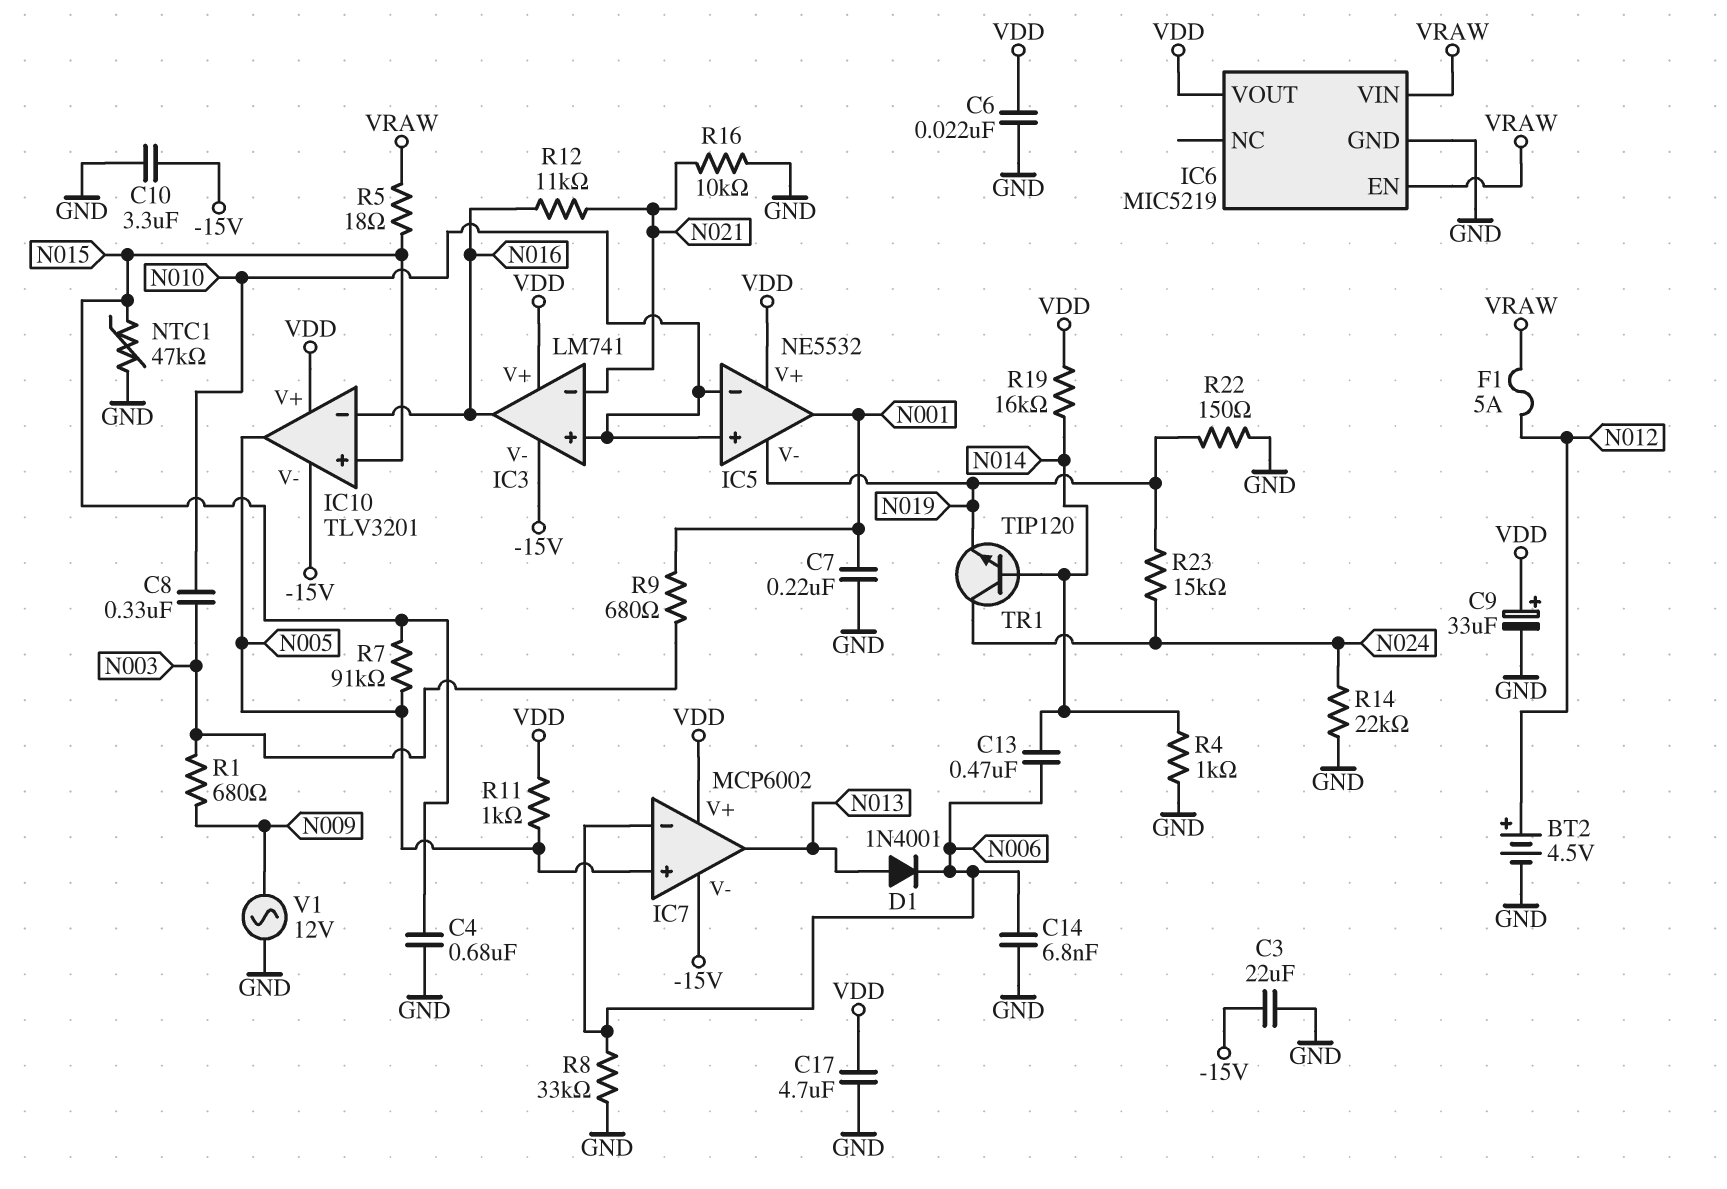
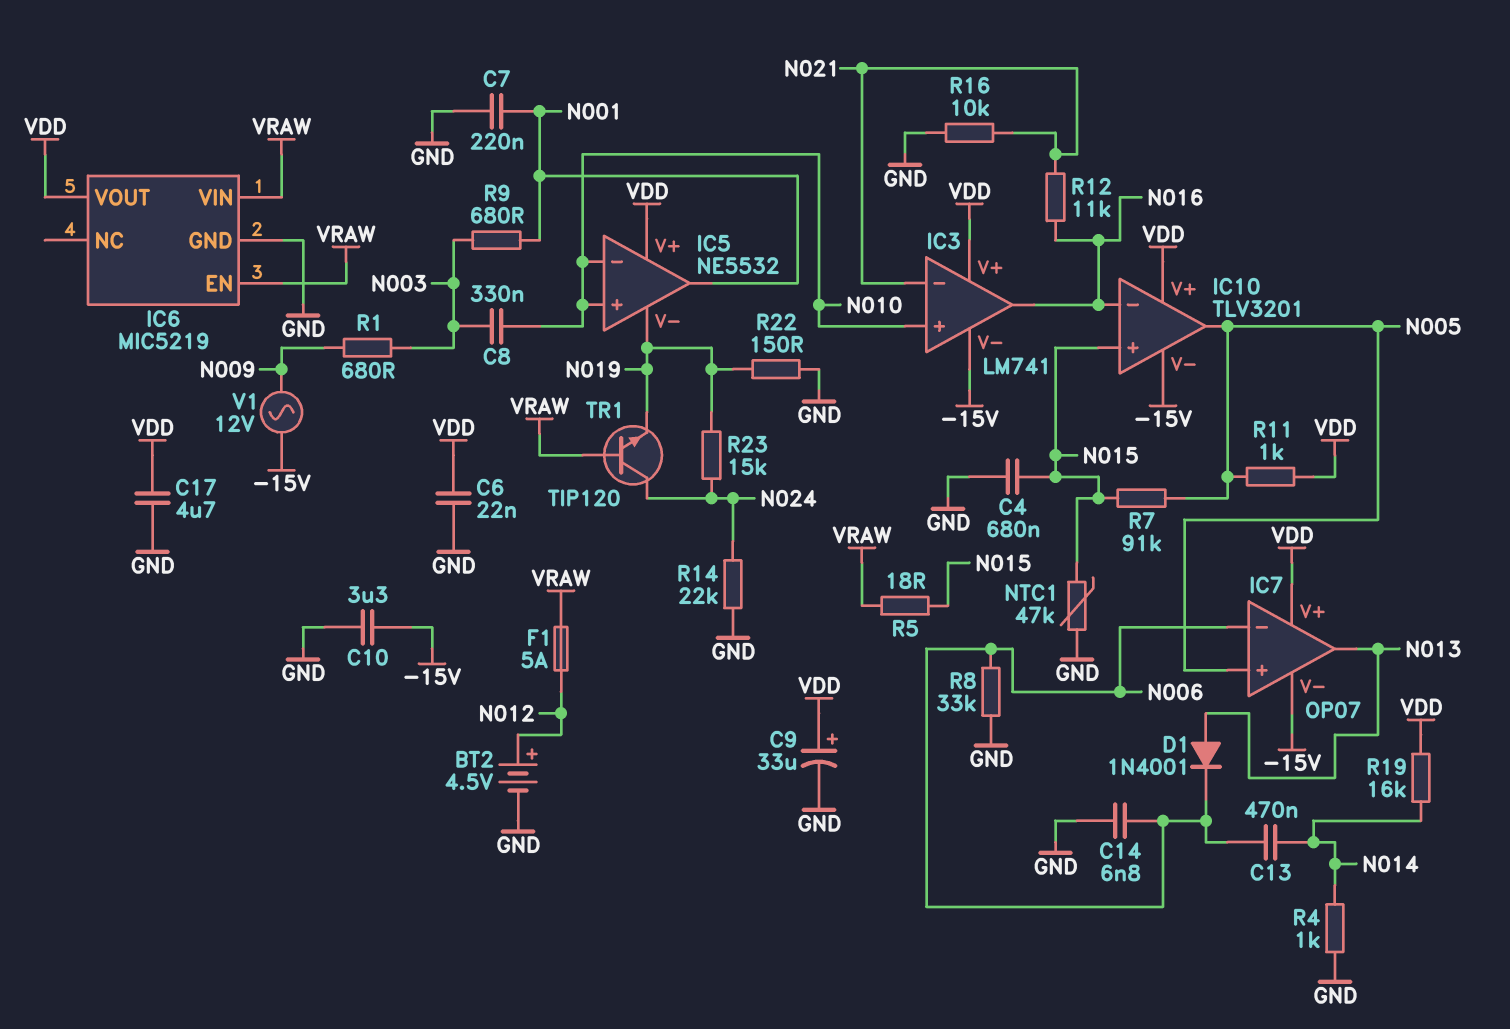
C3: 22uF (-15V, GND) -> none
IC7: MCP6002 -> OP07
TR1: NPN TIP120 (B N014, C N024, E N019) -> NPN TIP120 (B VRAW, C N024, E N019)
V1: AC 12V (GND, N009) -> AC 12V (-15V, N009)

